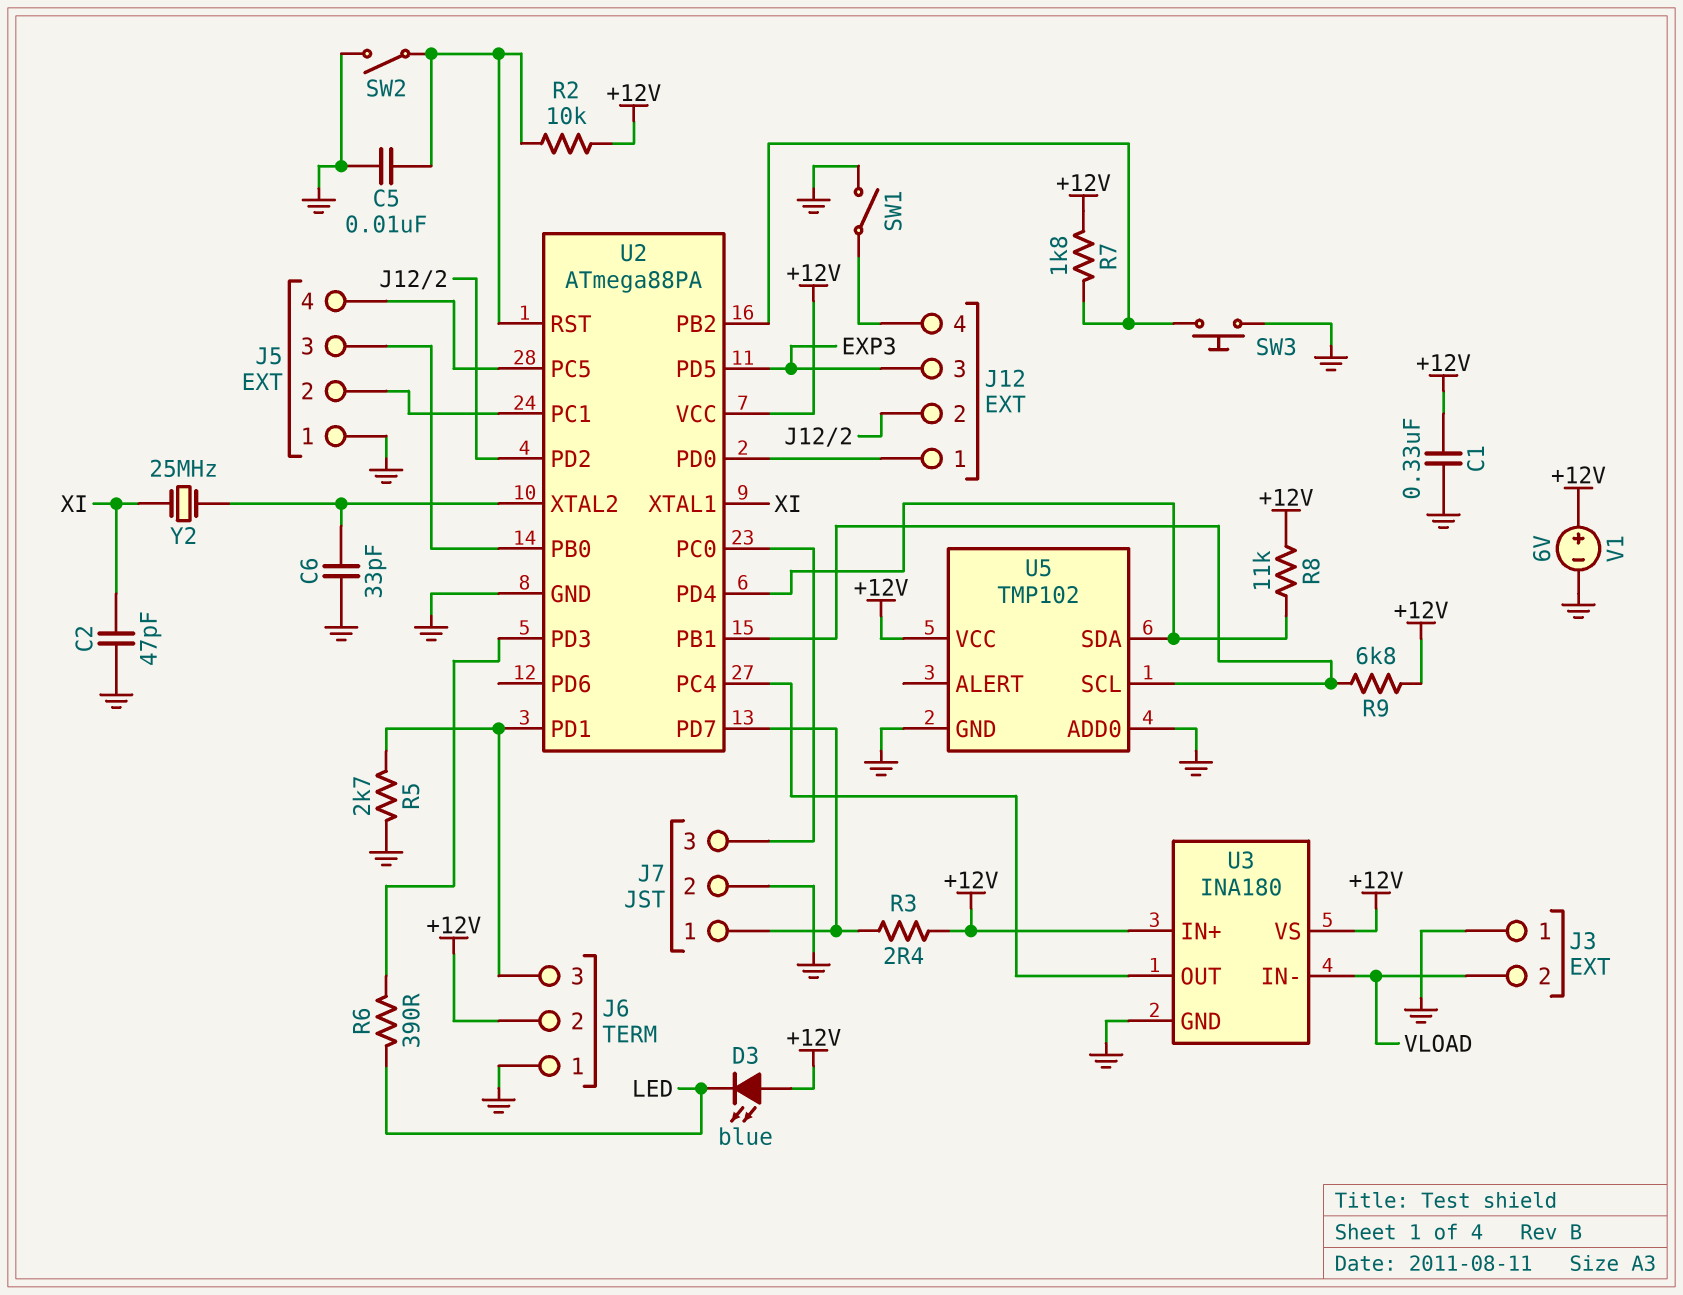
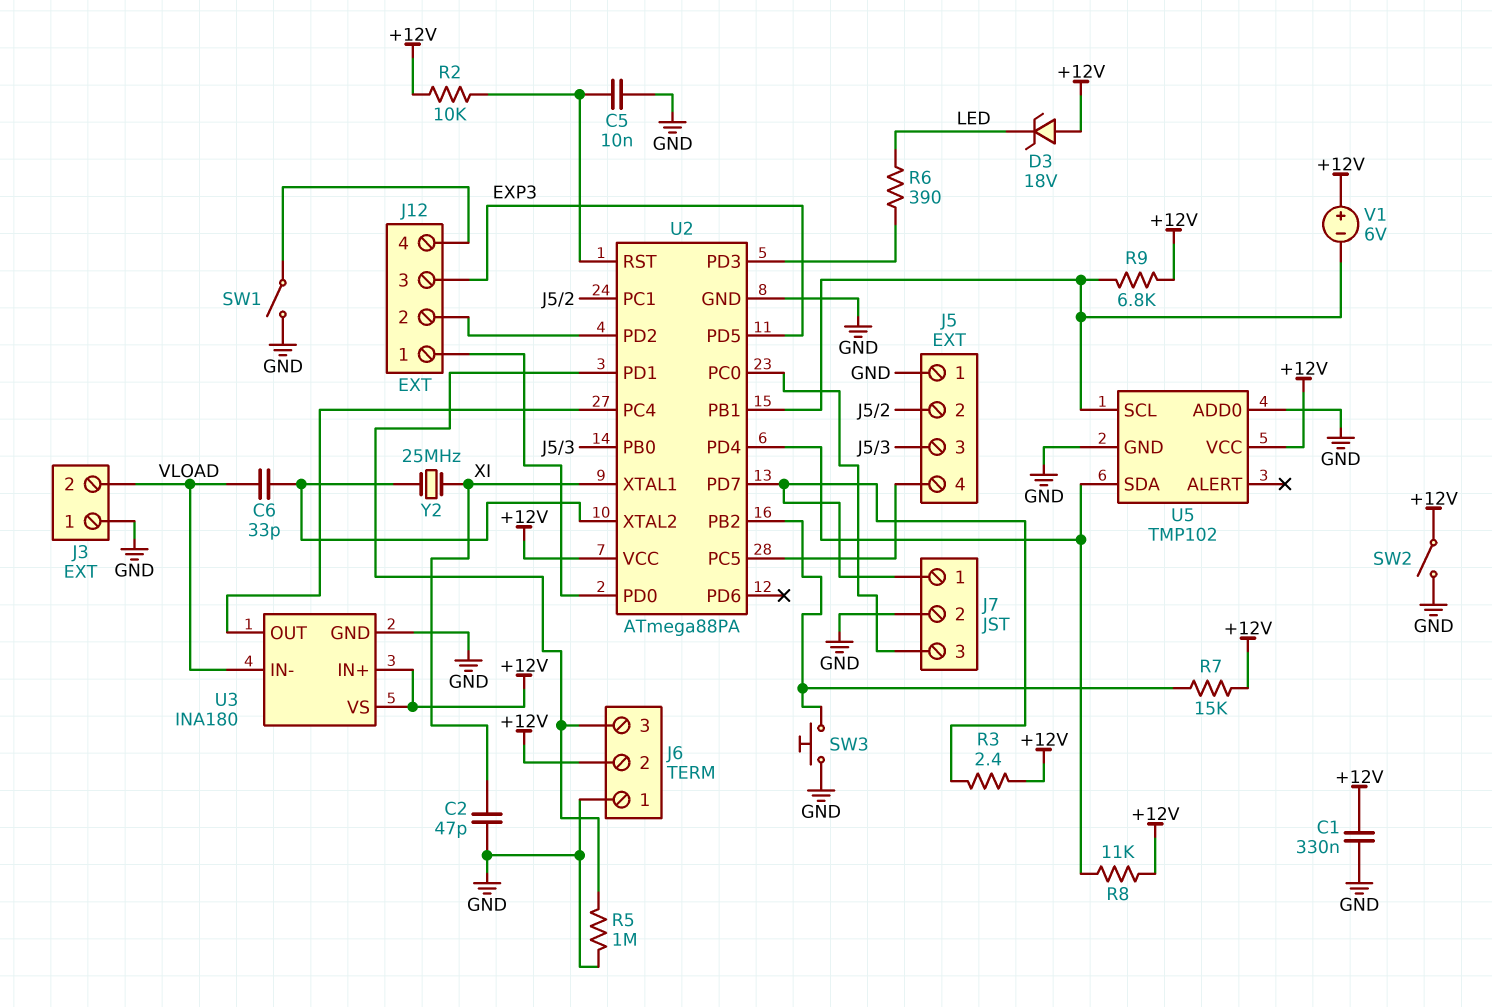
C6: 33pF (GND, U2/XTAL2) -> 33pF (U2/XTAL2, VLOAD)
D3: LED blue (A +12V, K LED) -> zener 18V (A +12V, K LED)
R5: 2.7k (GND, J6/3) -> 1M (GND, J6/3)
R7: 1.8k (+12V, U2/PB2) -> 15k (+12V, U2/PB2)
SW2: switch (GND, U2/RST) -> switch (+12V, GND)
V1: 6V (plus +12V, minus GND) -> 6V (plus +12V, minus U2/PB1)

